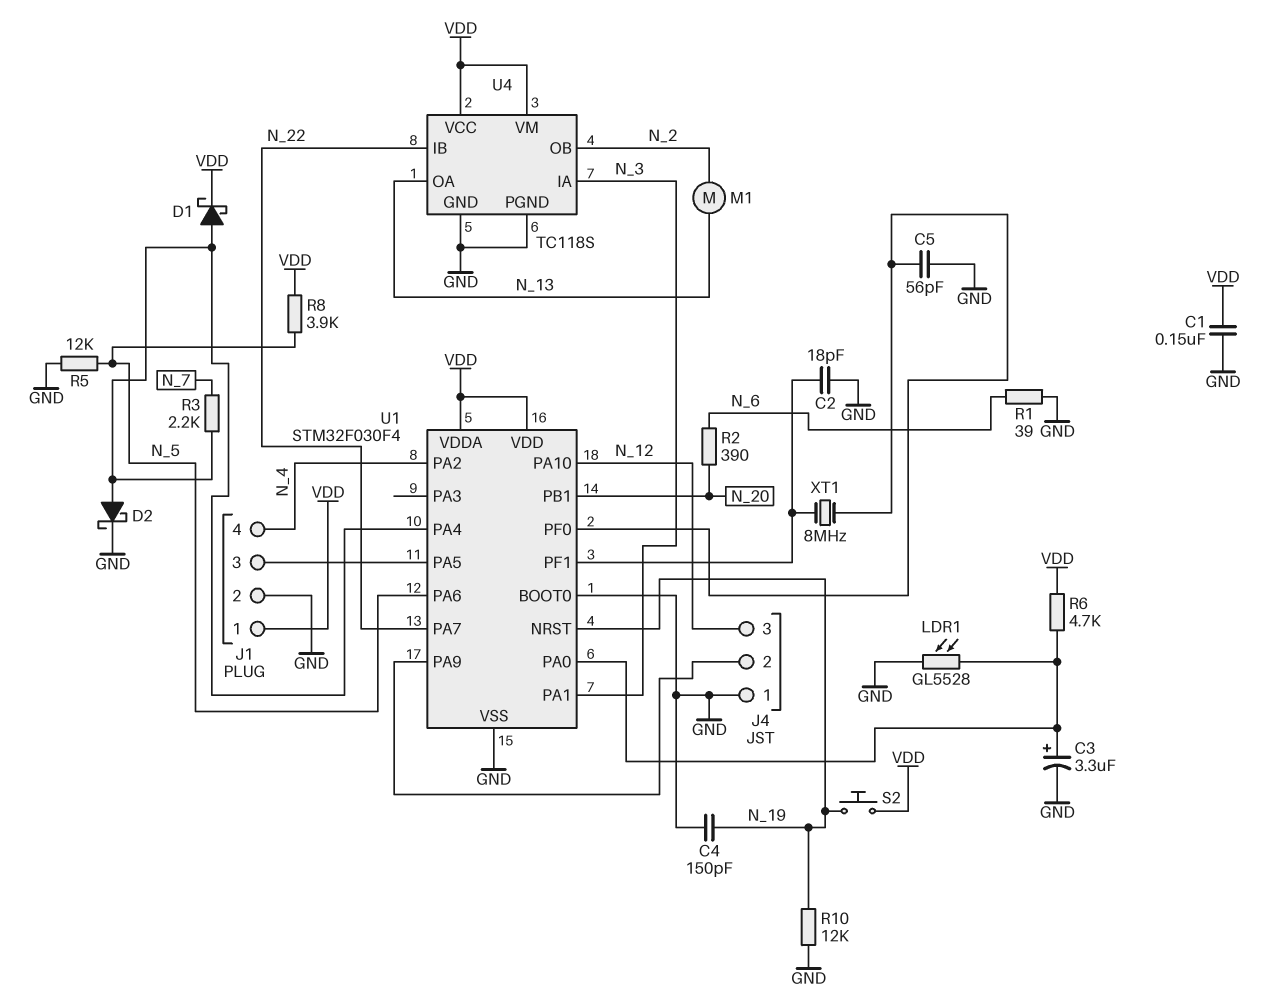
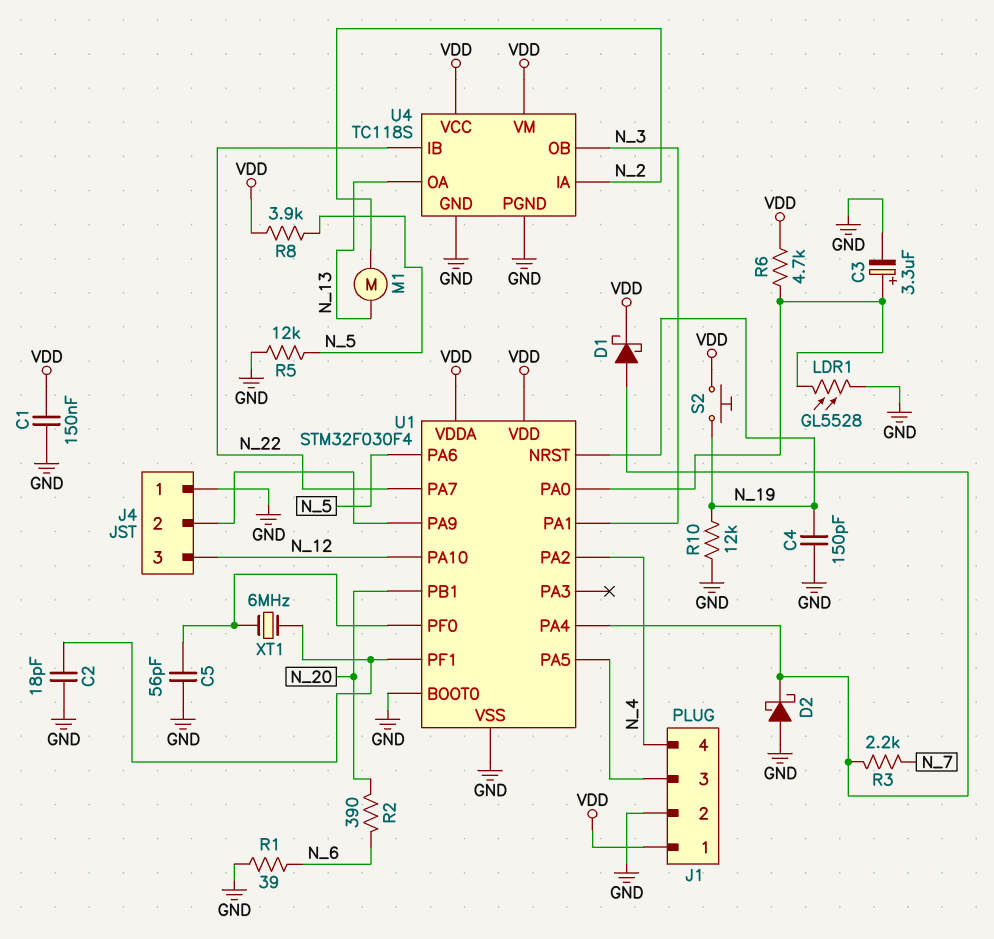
D2: schottky (A U1/PA4, K GND) -> schottky (A GND, K U1/PA4)
U4 pin IA: N_3 -> N_2
U4 pin OB: N_2 -> N_3
XT1: 8MHz (U1/PF0, U1/PF1) -> 6MHz (U1/PF0, U1/PF1)

